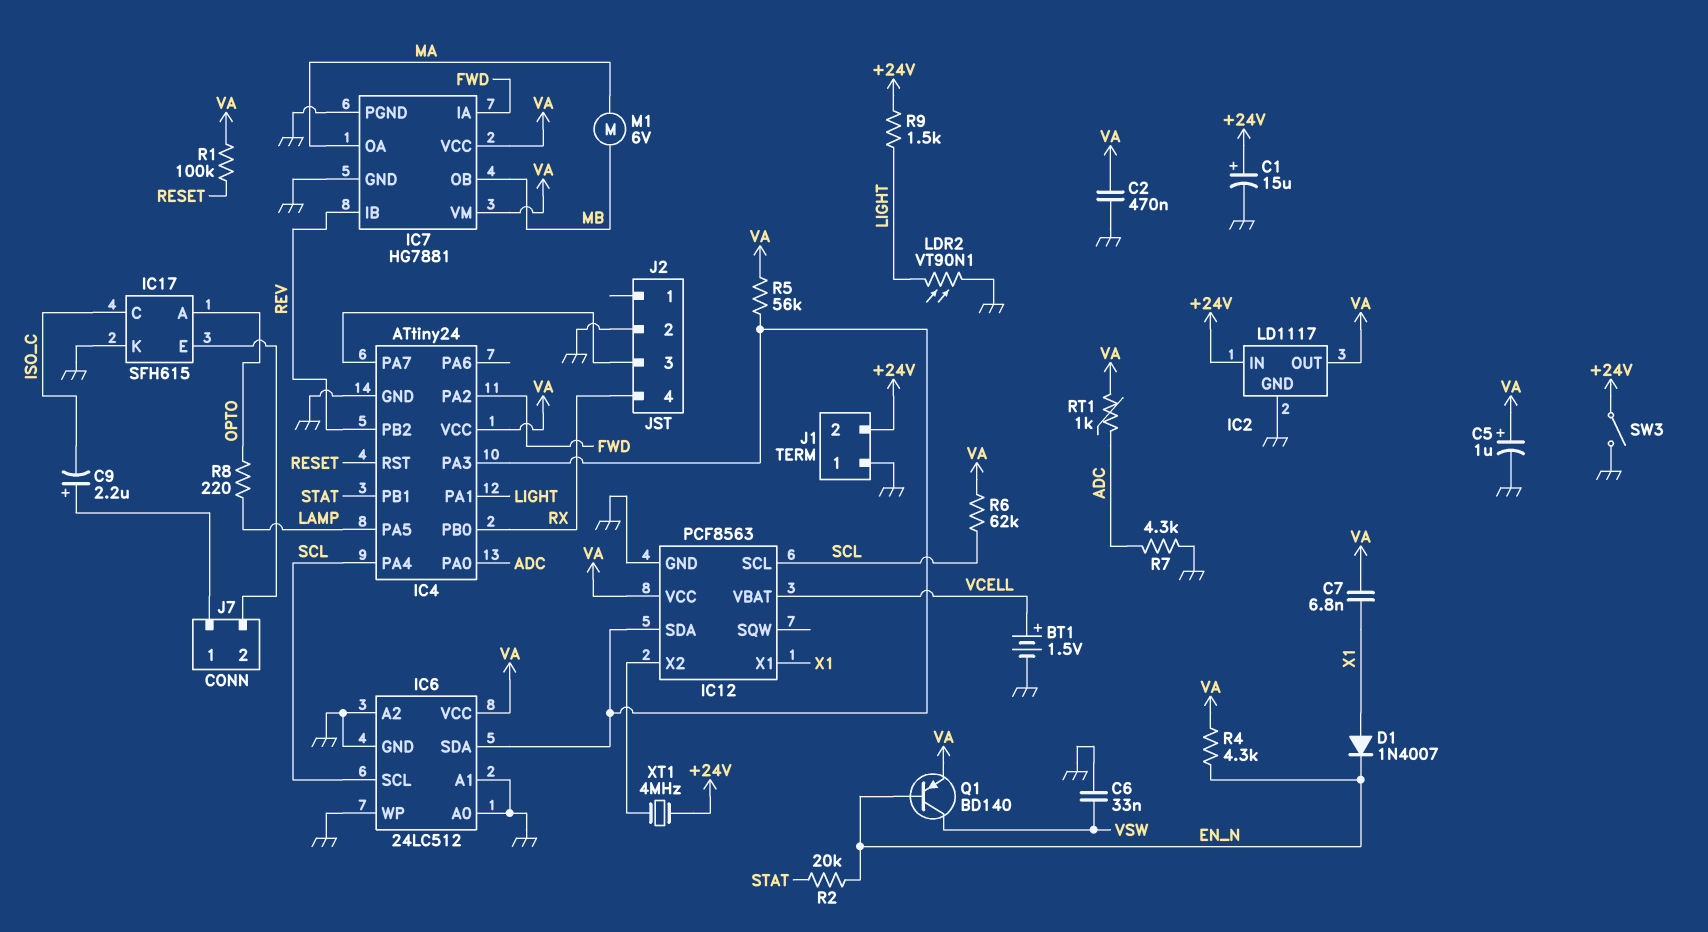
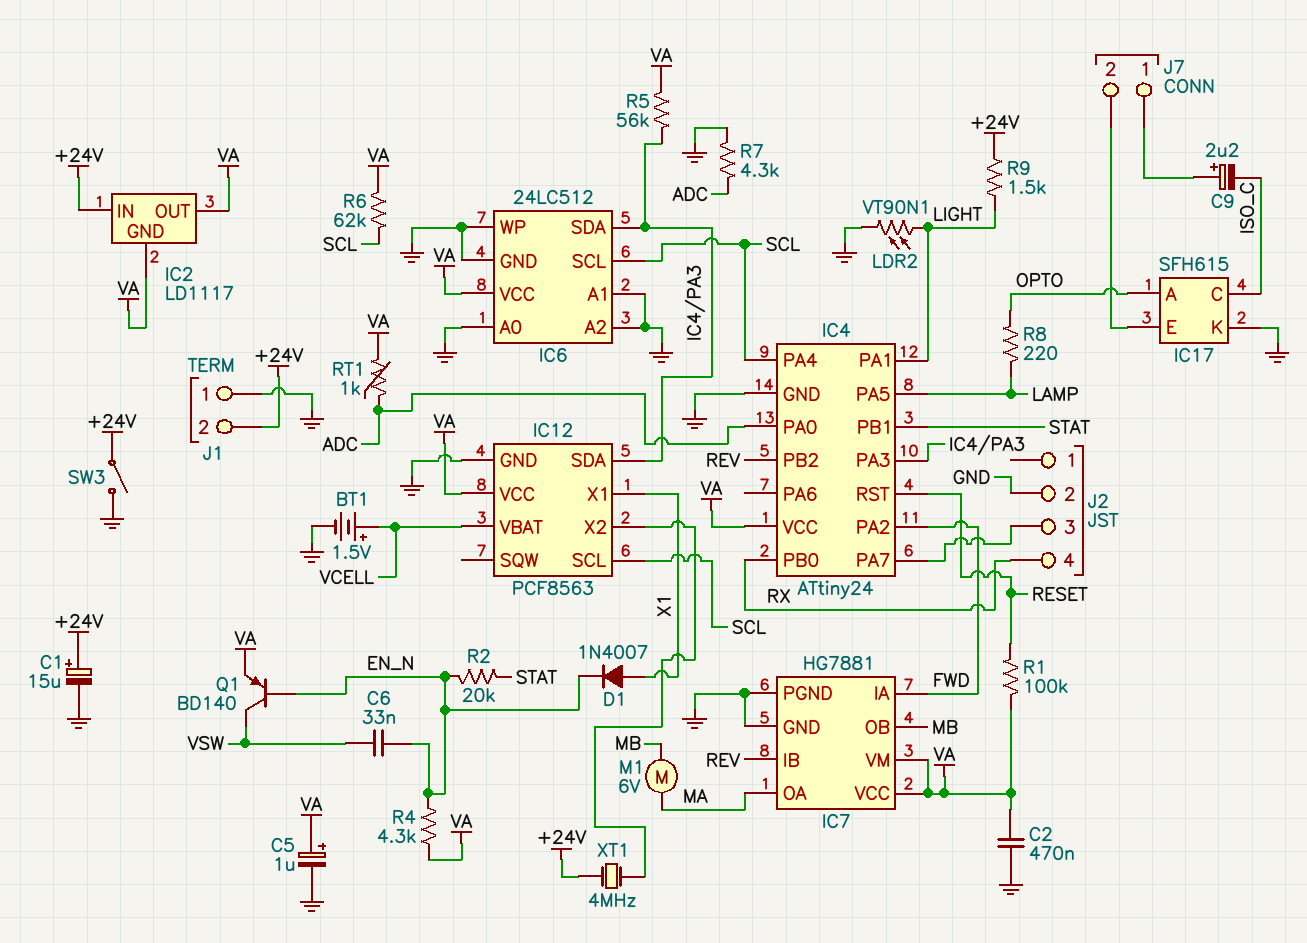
C6: 33nF (GND, VSW) -> 33nF (EN_N, VSW)
C7: 6.8nF (VA, X1) -> none
IC2 pin GND: GND -> VA

